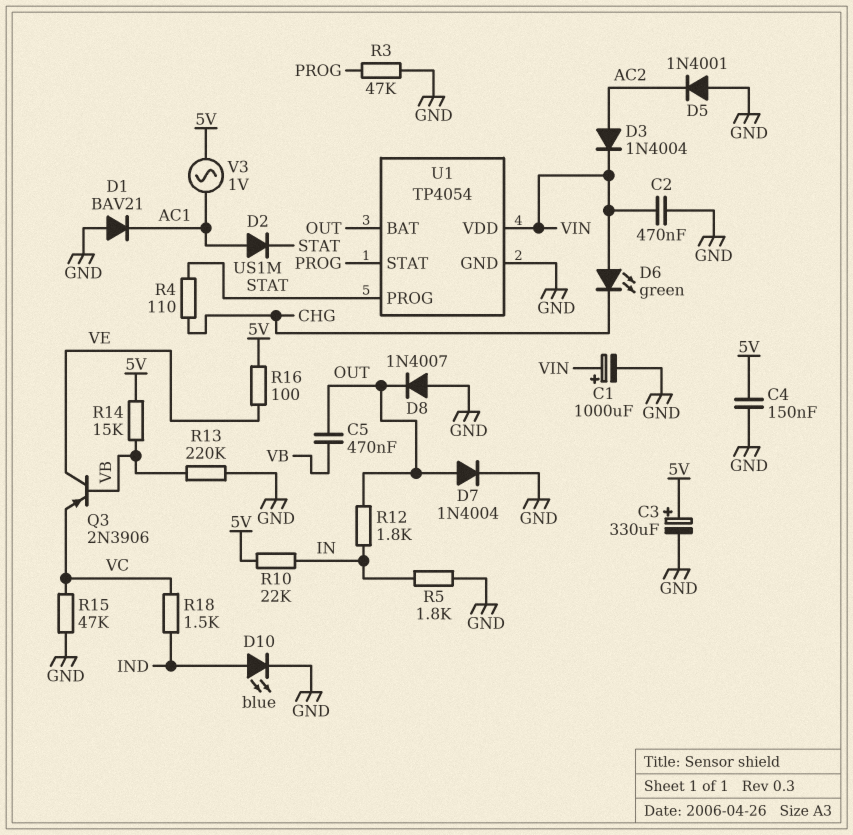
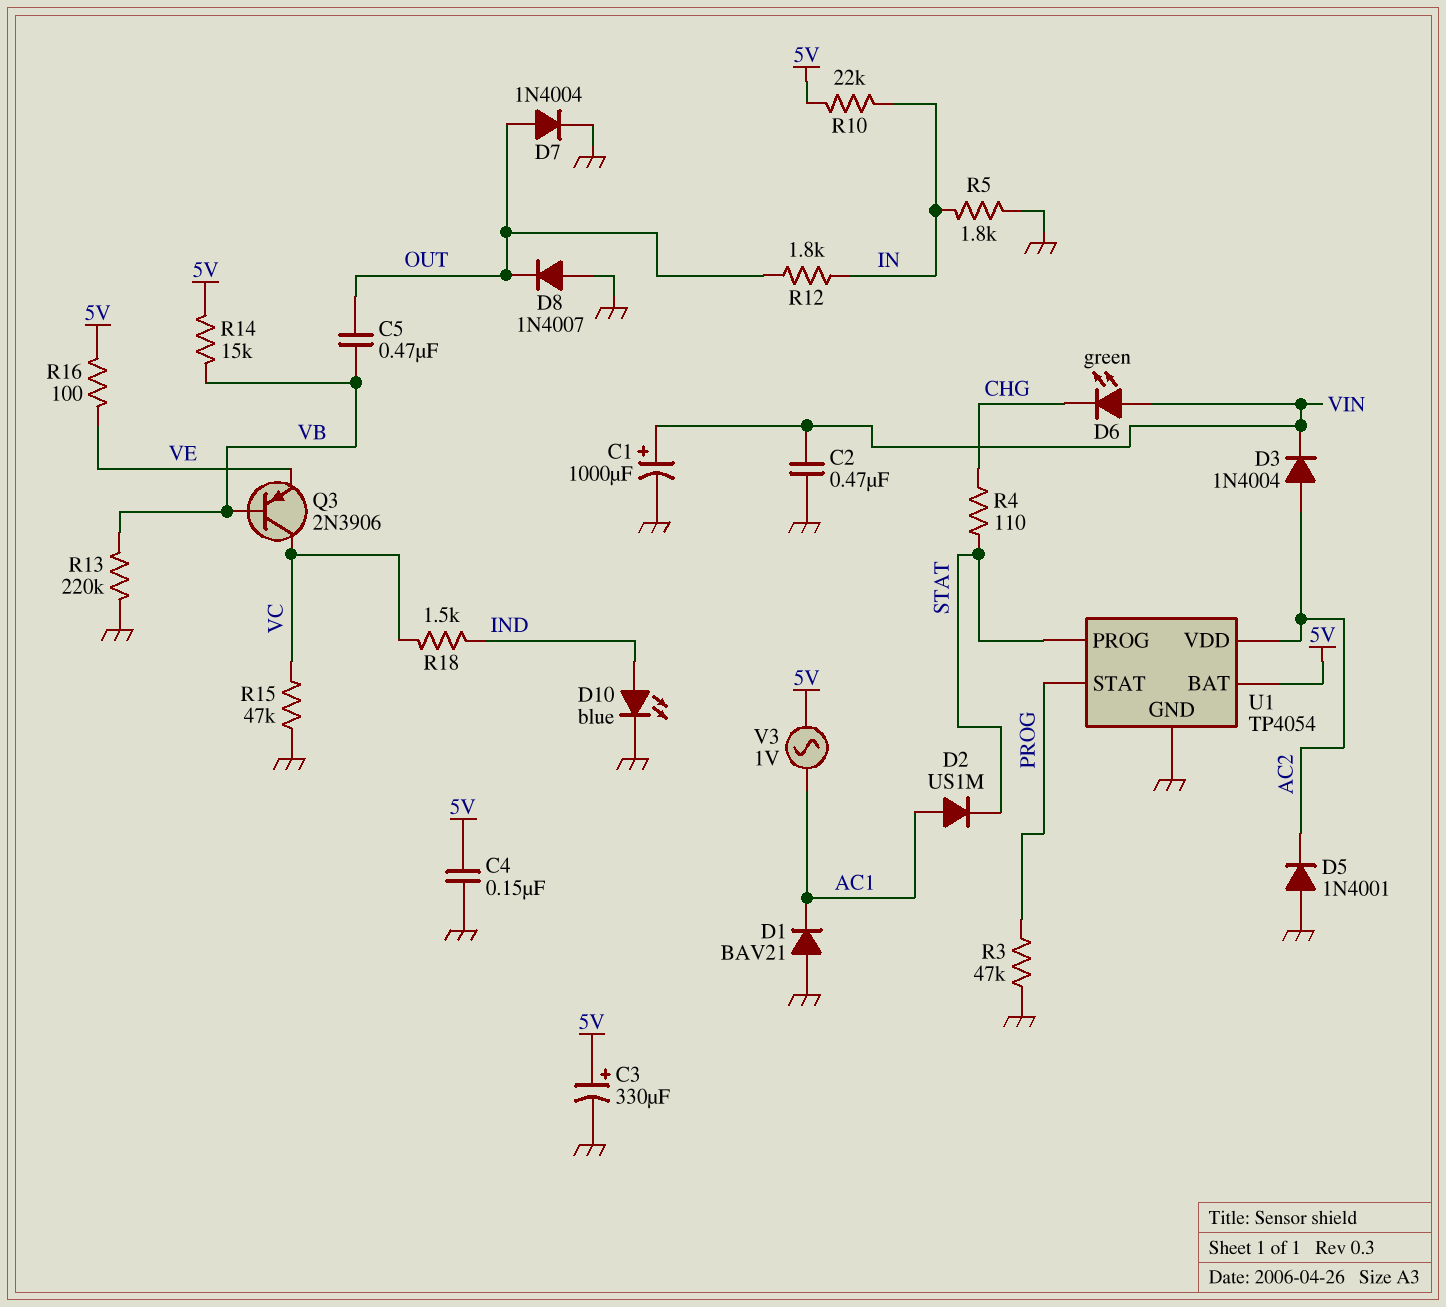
Q3: PNP 2N3906 (B VB, C VE, E VC) -> PNP 2N3906 (B VB, C VC, E VE)
U1 pin BAT: OUT -> 5V
U1 pin VDD: VIN -> AC2

